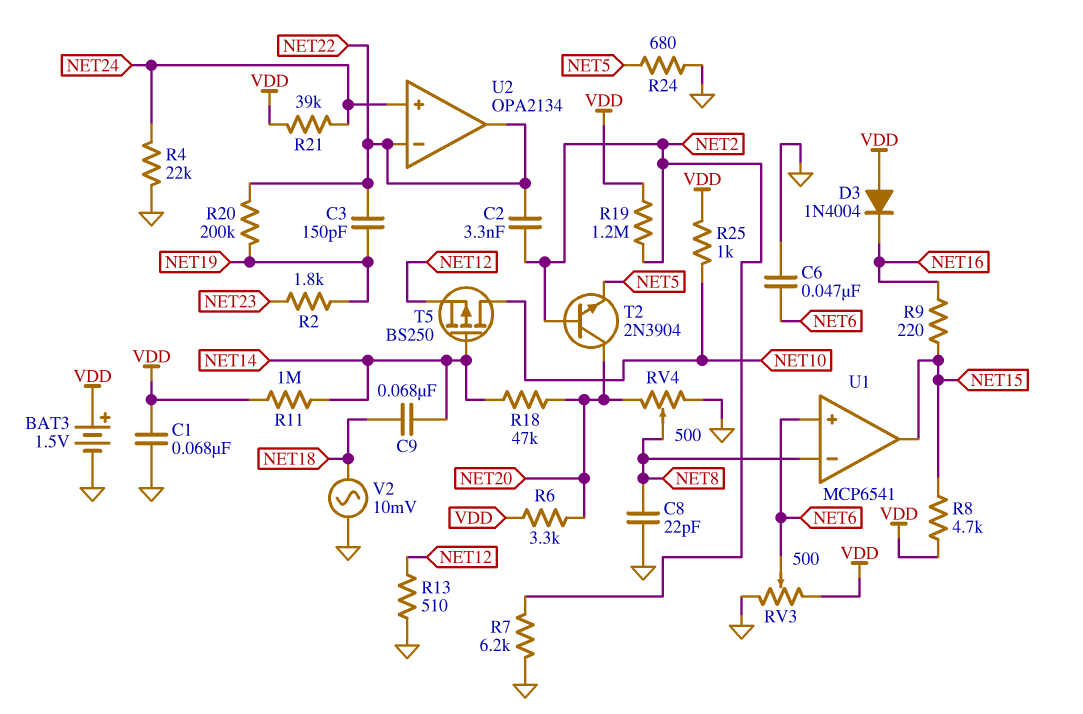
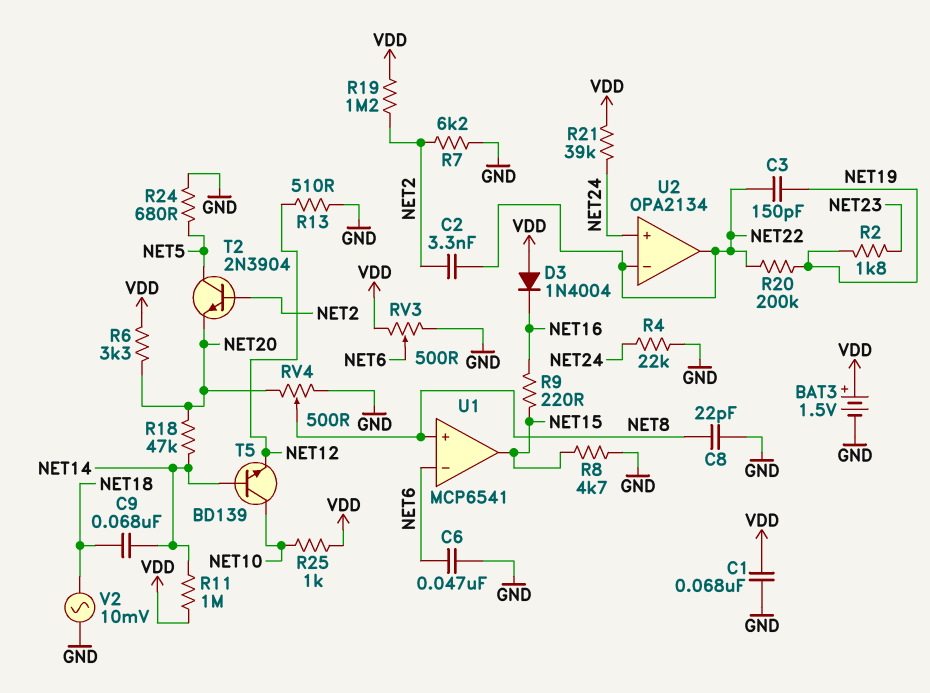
R8: 4.7k (NET15, VDD) -> 4.7k (GND, NET15)
T2: NPN 2N3904 (B NET2, C NET20, E NET5) -> NPN 2N3904 (B NET2, C NET5, E NET20)
T5: PMOS BS250 (G NET14, D NET10, S NET12) -> NPN BD139 (B NET14, C NET10, E NET12)
U1 pin in+: NET6 -> NET8
U1 pin in-: NET8 -> NET6

